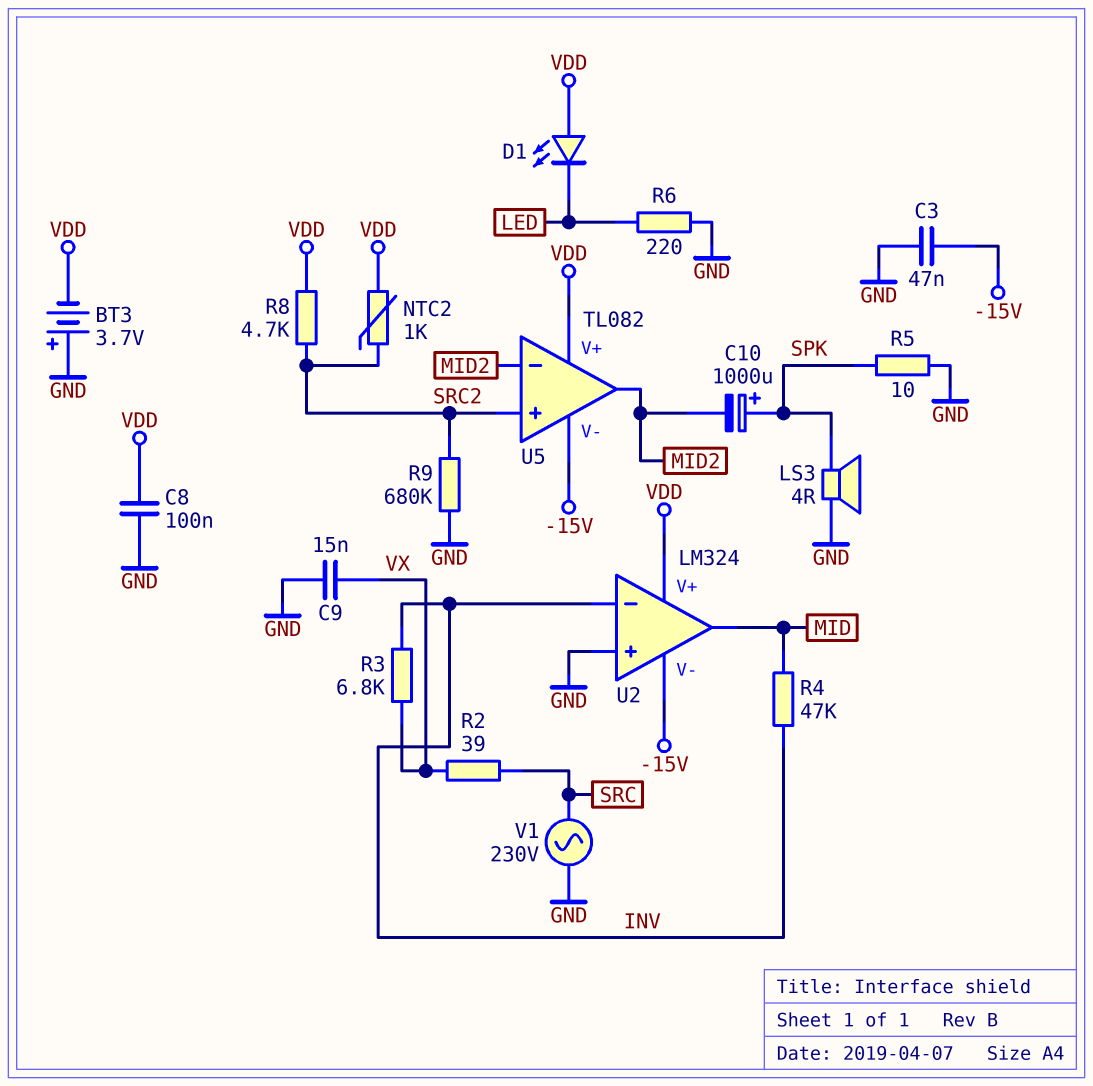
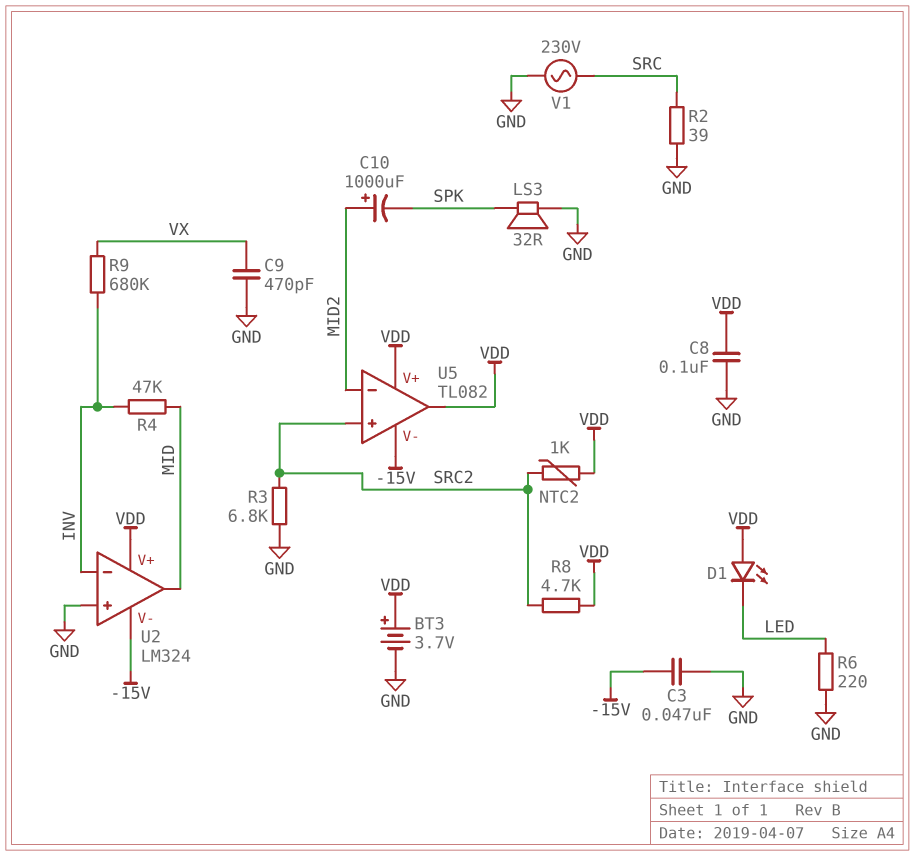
BT3: 3.7V (plus GND, minus VDD) -> 3.7V (plus VDD, minus GND)
C9: 15nF (GND, VX) -> 470pF (GND, VX)
C10: 1000uF (plus SPK, minus MID2) -> 1000uF (plus MID2, minus SPK)
LS3: speaker 4R (GND, SPK) -> speaker 32R (GND, SPK)
R2: 39 (SRC, VX) -> 39 (GND, SRC)
R3: 6.8k (INV, VX) -> 6.8k (GND, SRC2)
R5: 10 (GND, SPK) -> none
R9: 680k (GND, SRC2) -> 680k (INV, VX)
U5 pin out: MID2 -> VDD

